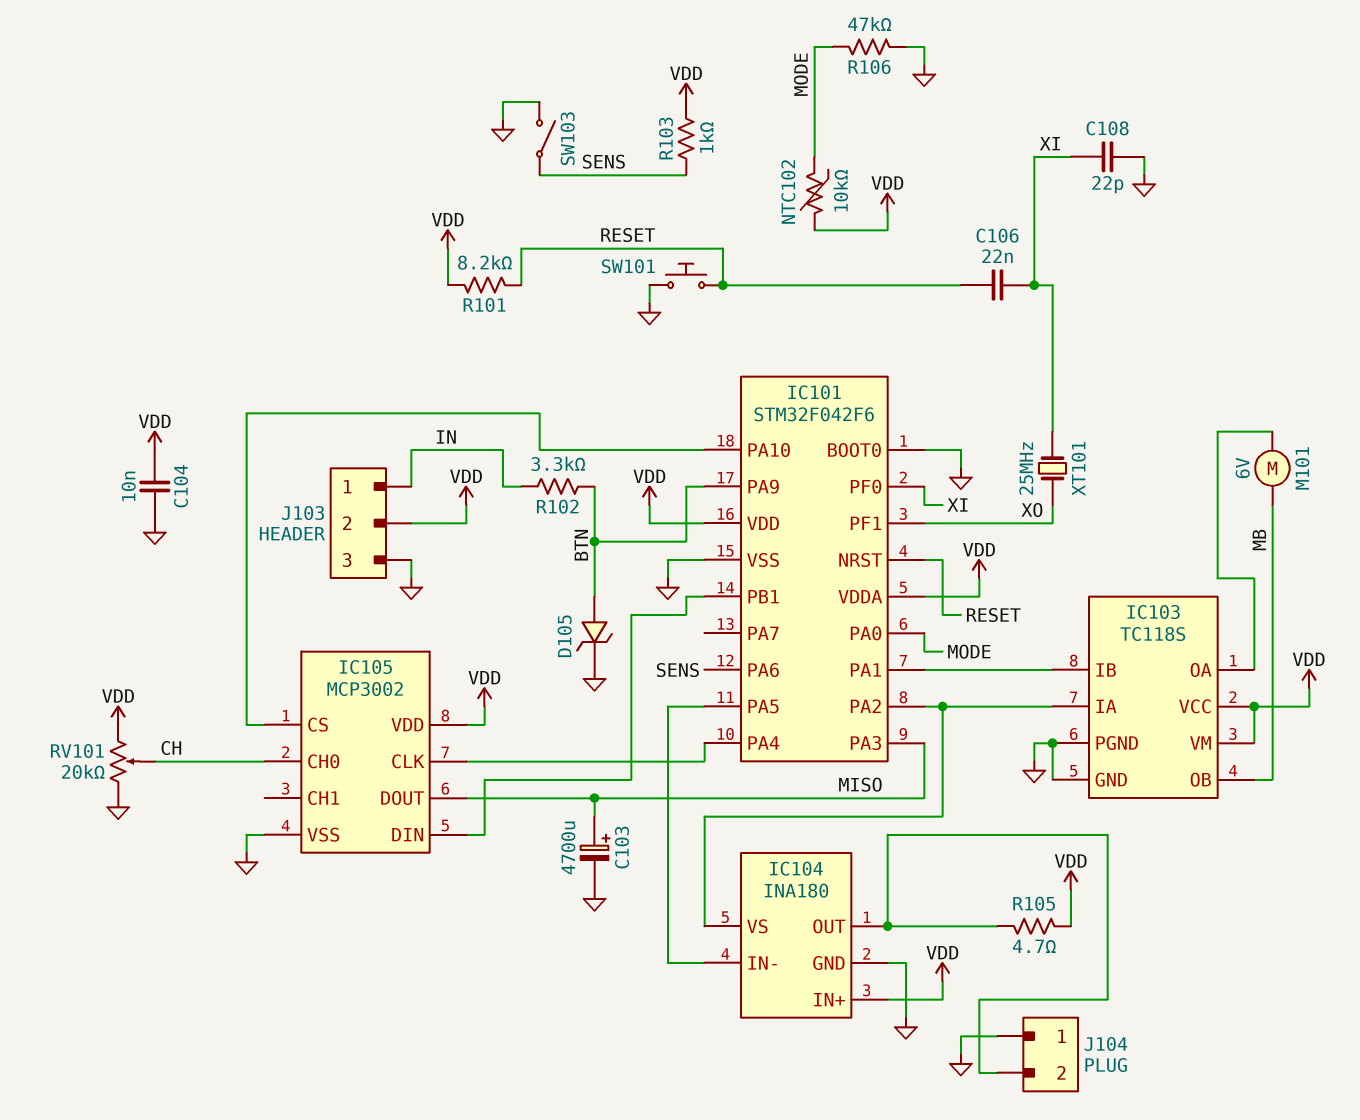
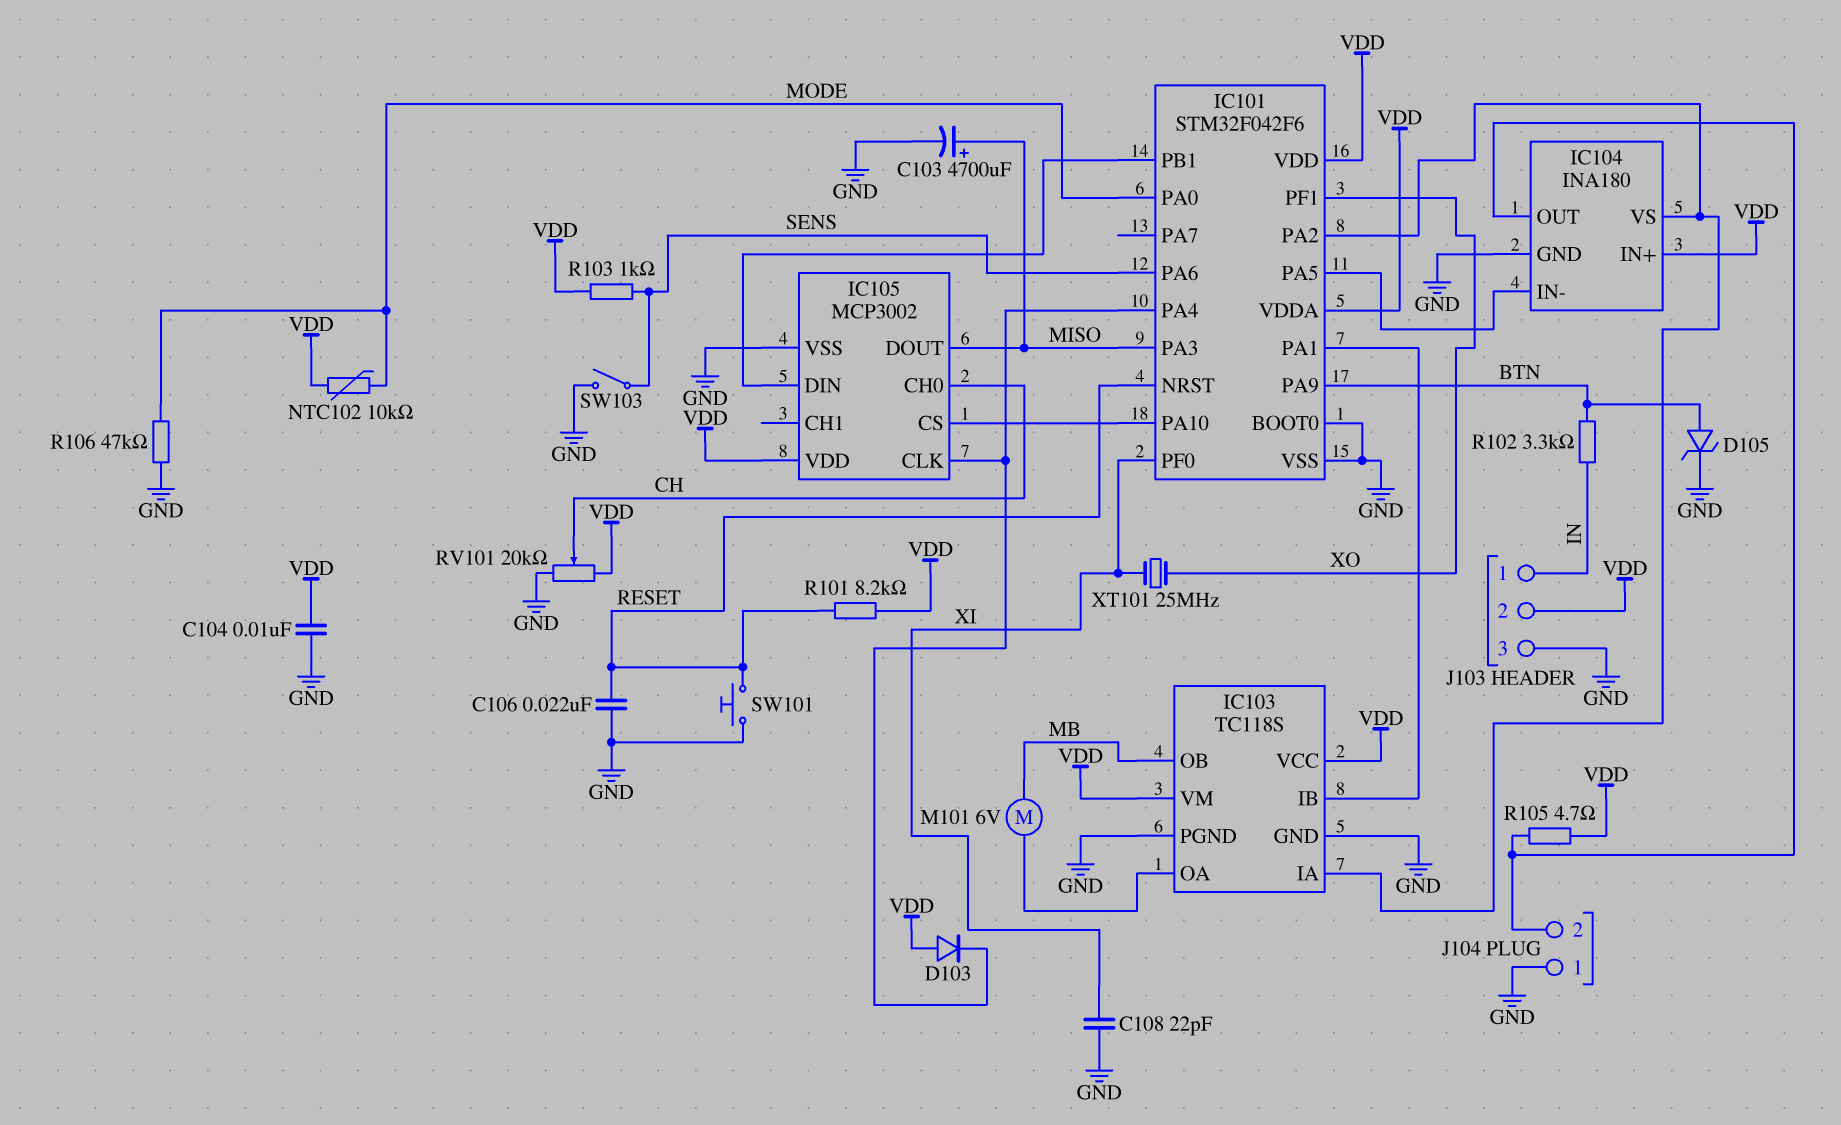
C106: 22nF (RESET, XI) -> 22nF (GND, RESET)
D103: none -> diode (A VDD, K IC101/PA4)

